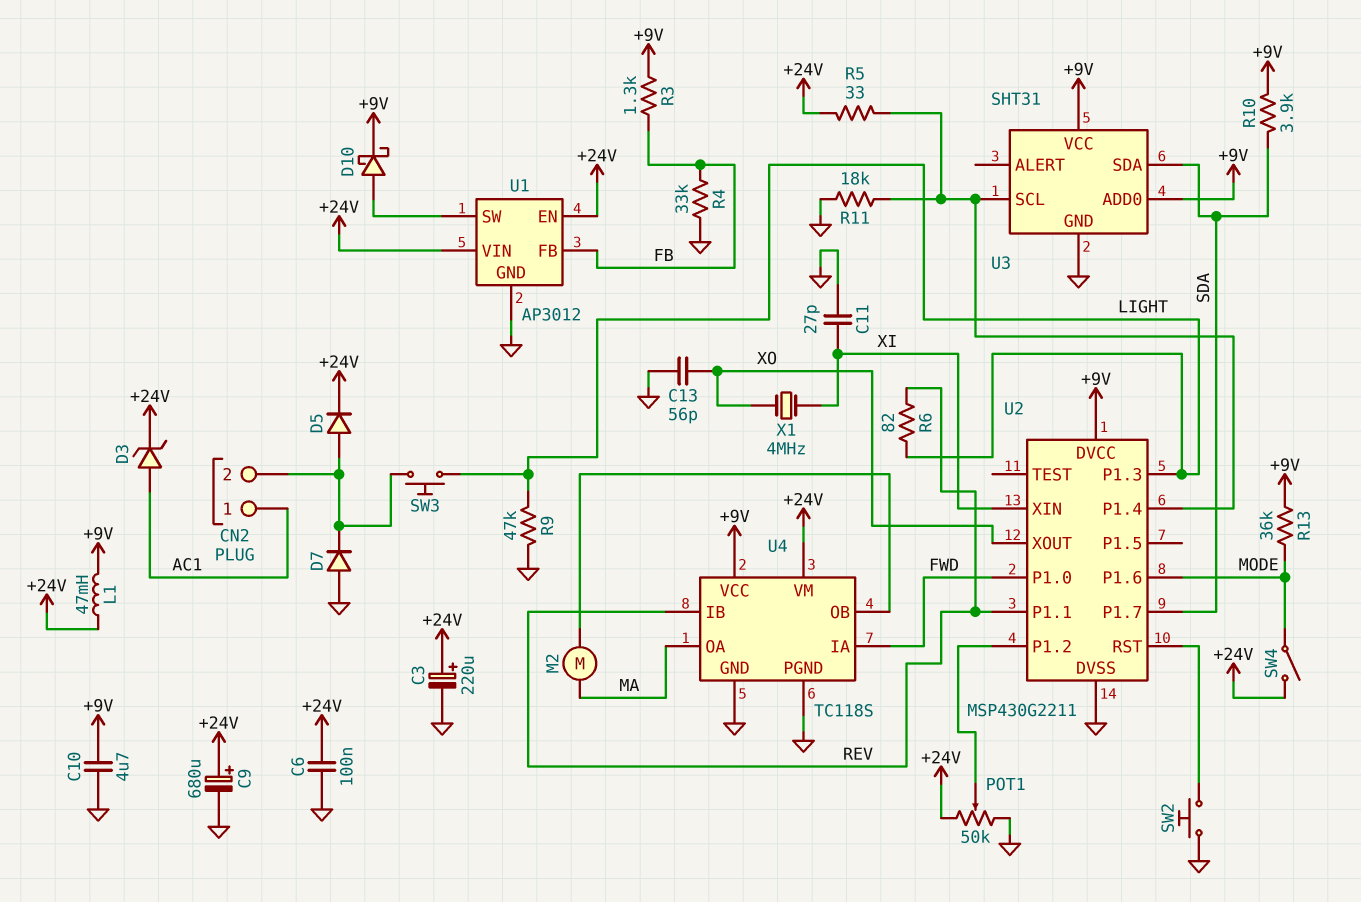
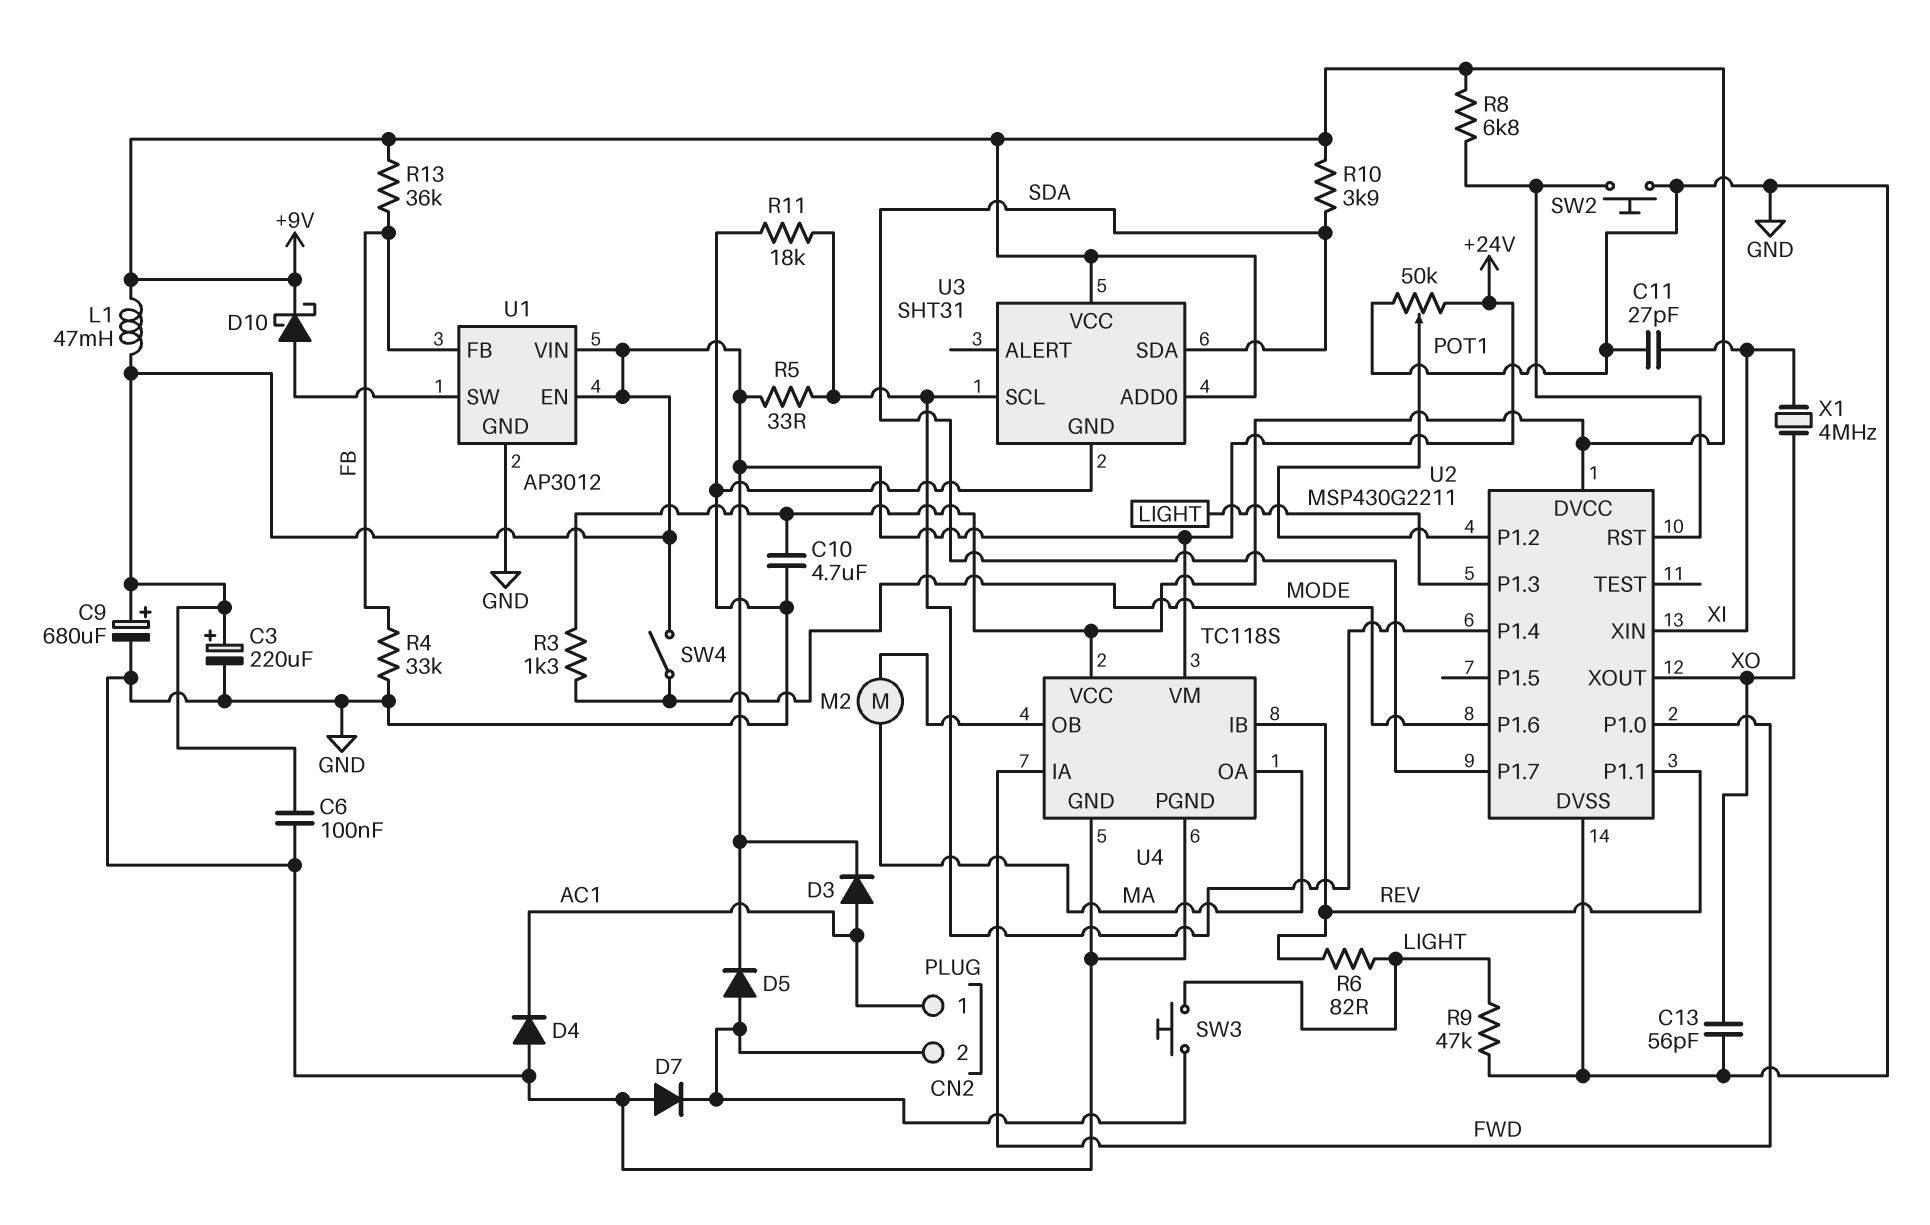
D3: zener (A AC1, K +24V) -> diode (A AC1, K +24V)
D4: none -> diode (A GND, K AC1)
R3: 1.3k (+9V, FB) -> 1.3k (+9V, MODE)
R8: none -> 6.8k (+9V, U2/RST)
R13: 36k (+9V, MODE) -> 36k (+9V, FB)

